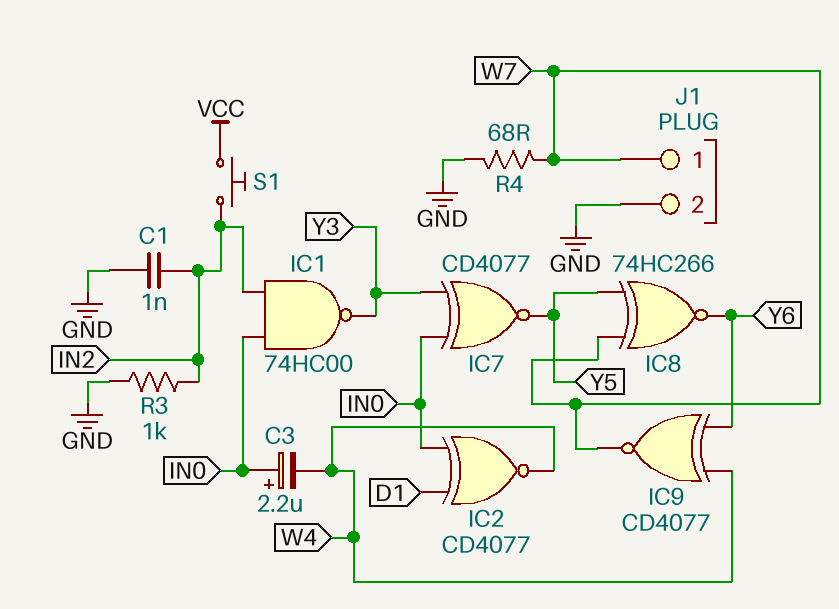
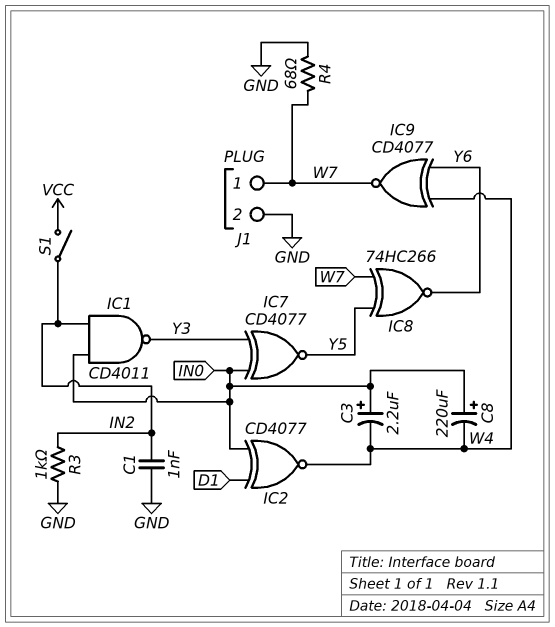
C8: none -> 220uF (plus IN0, minus W4)
IC1: NAND 74HC00 (in IN0, in IN2, out Y3) -> NAND CD4011 (in IN0, in IN2, out Y3)
S1: button (IN2, VCC) -> switch (IN2, VCC)

